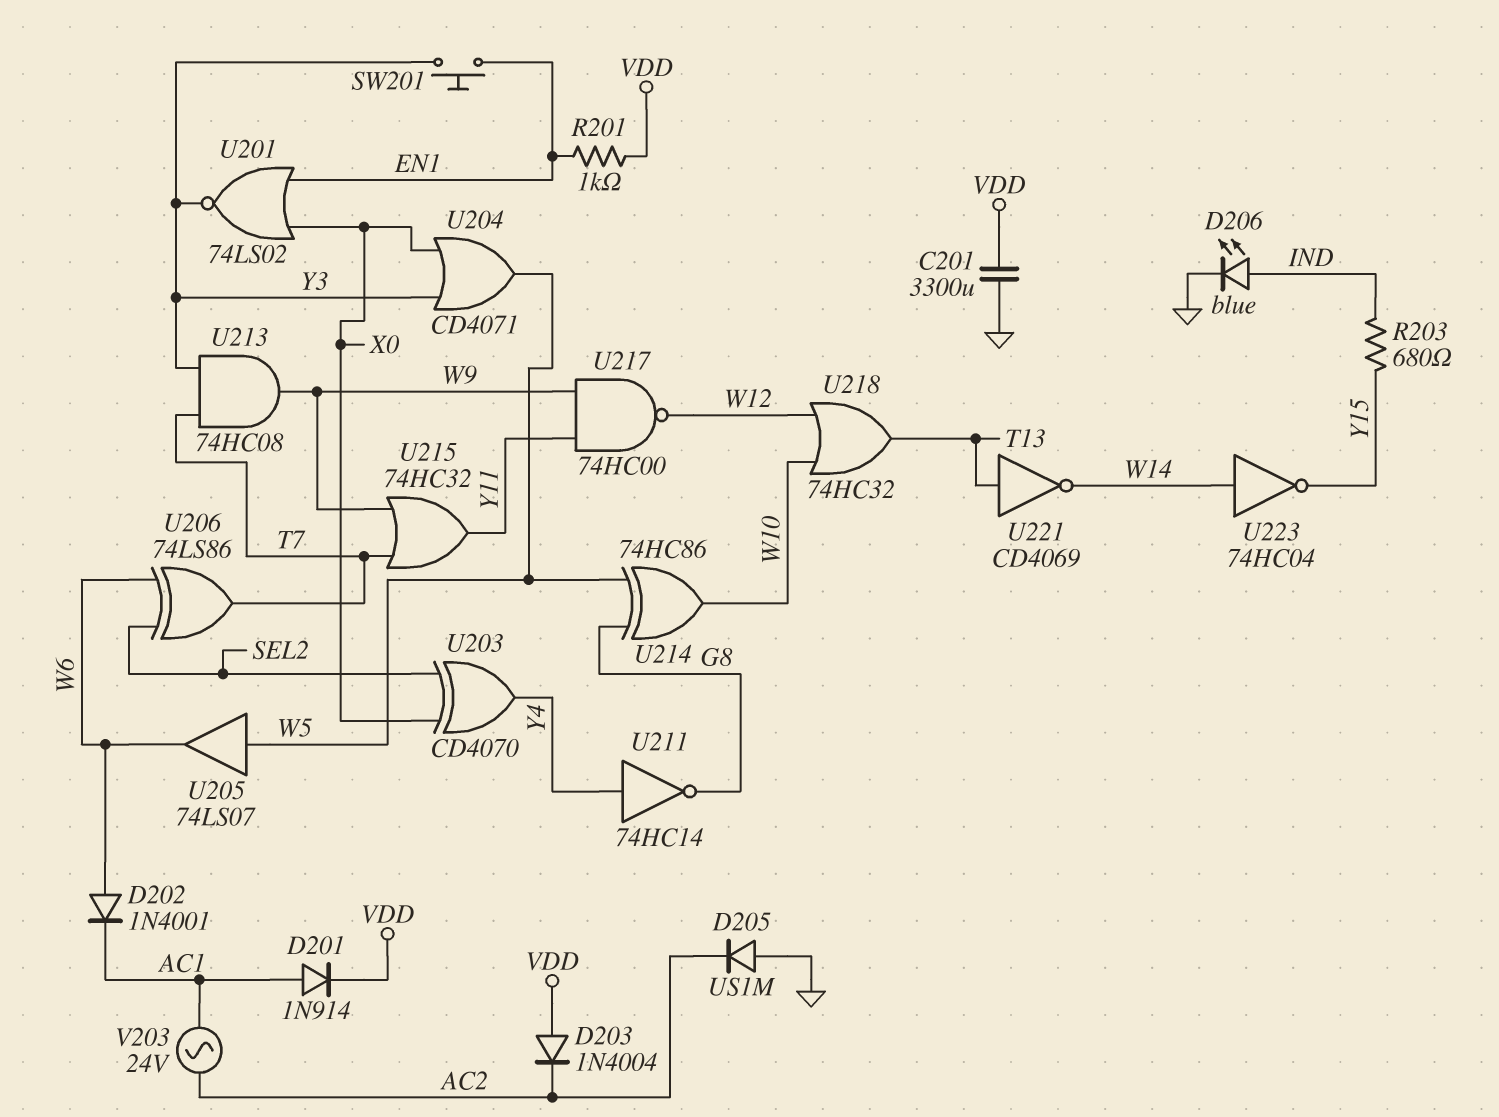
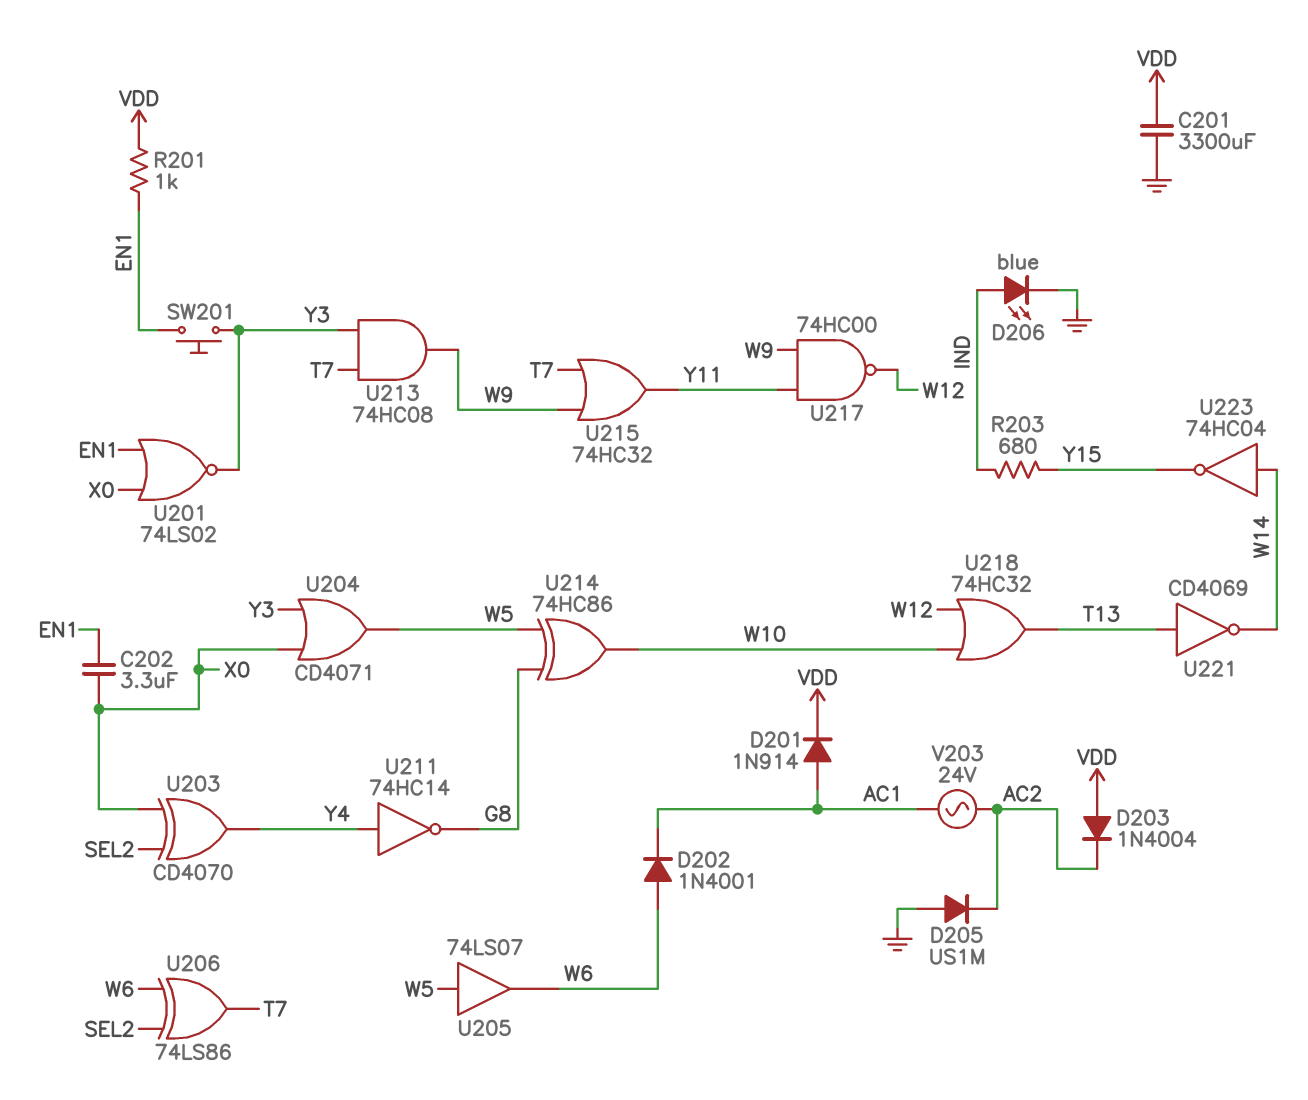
C202: none -> 3.3uF (EN1, X0)

